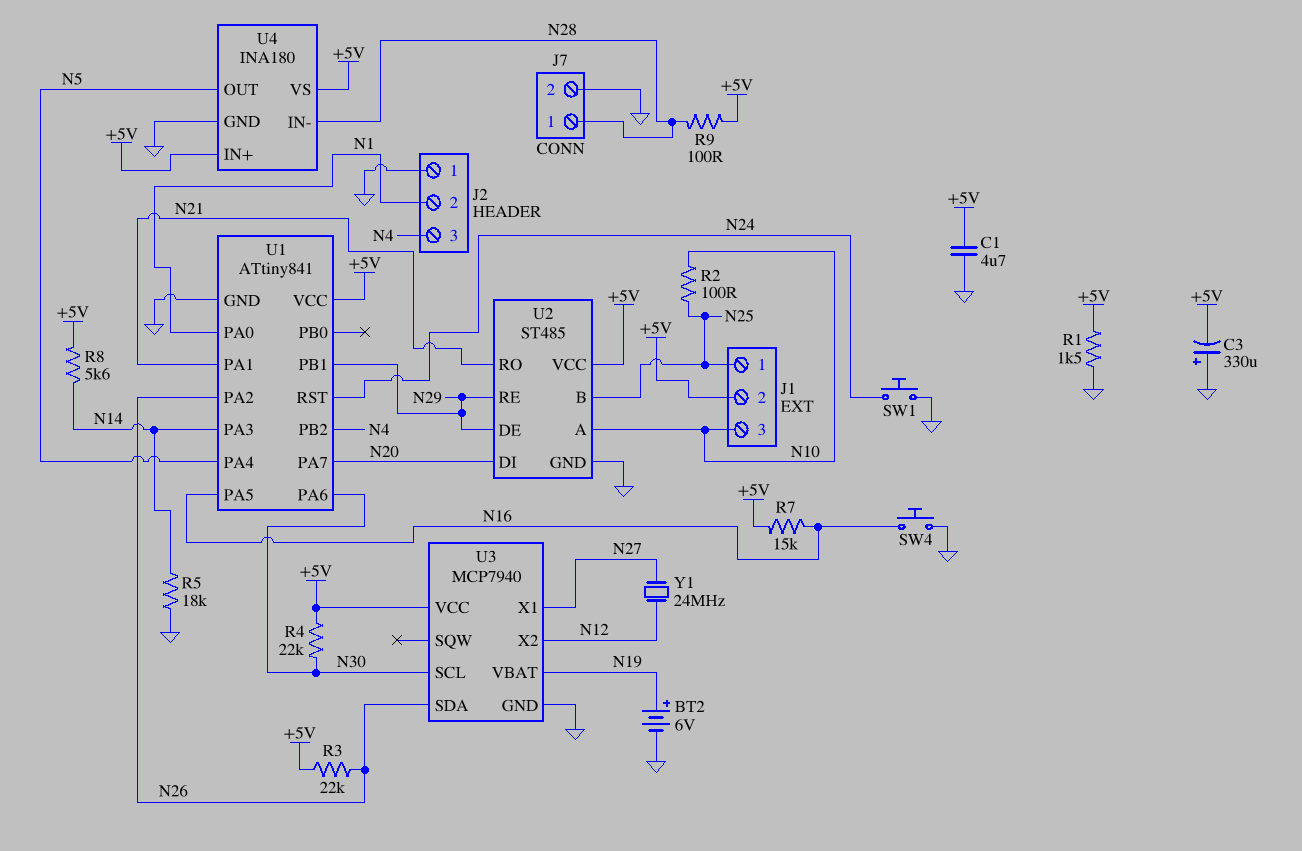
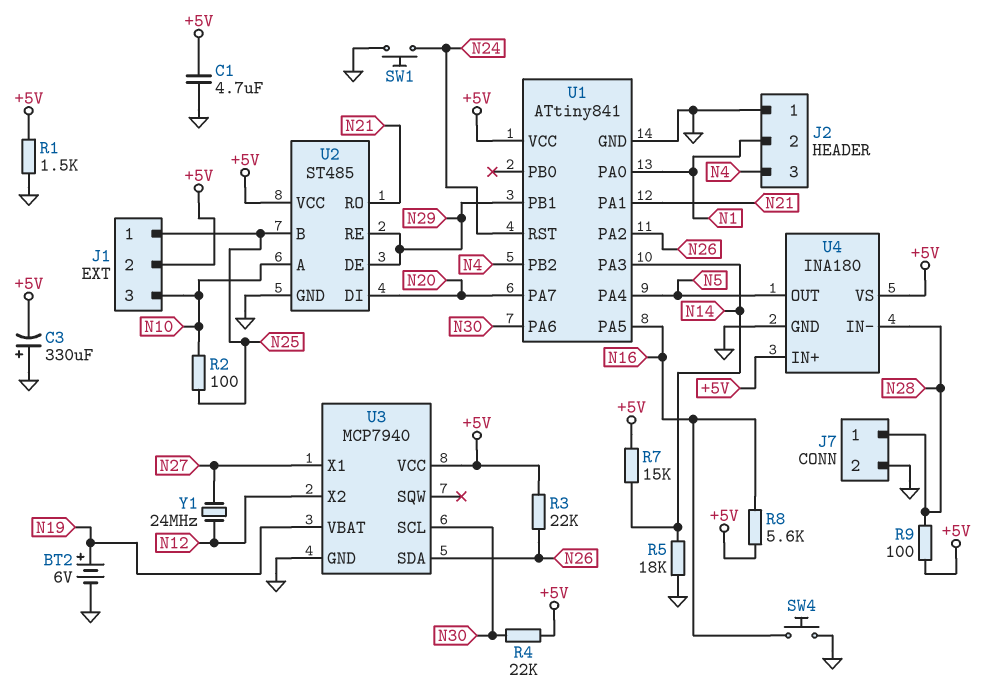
R7: 15k (+5V, N16) -> 15k (+5V, N14)
R8: 5.6k (+5V, N14) -> 5.6k (+5V, N16)

